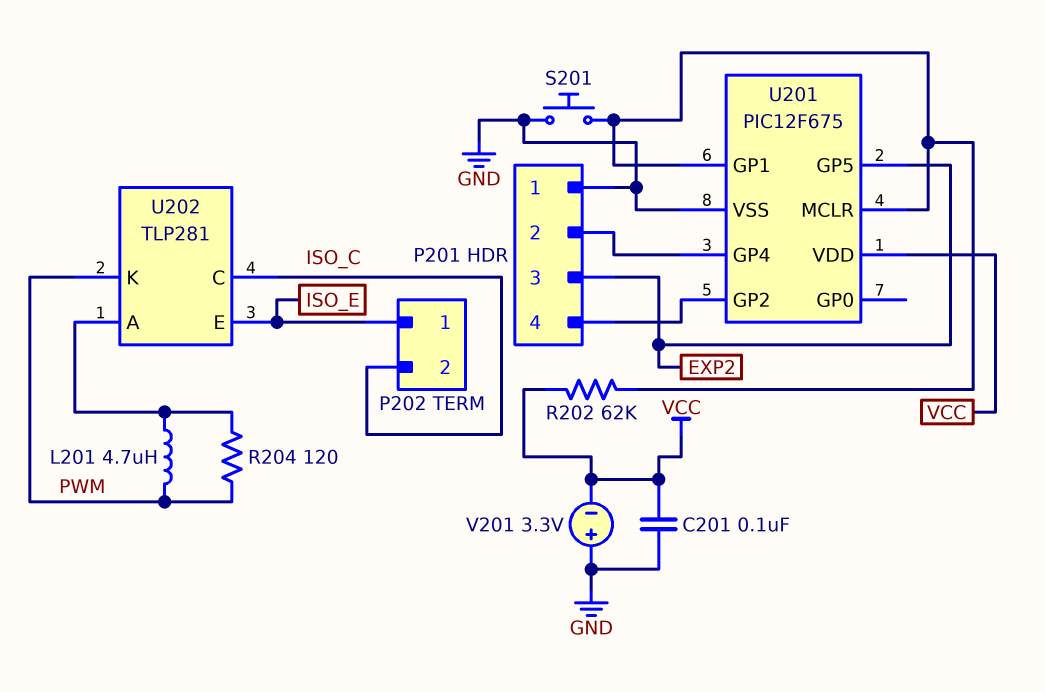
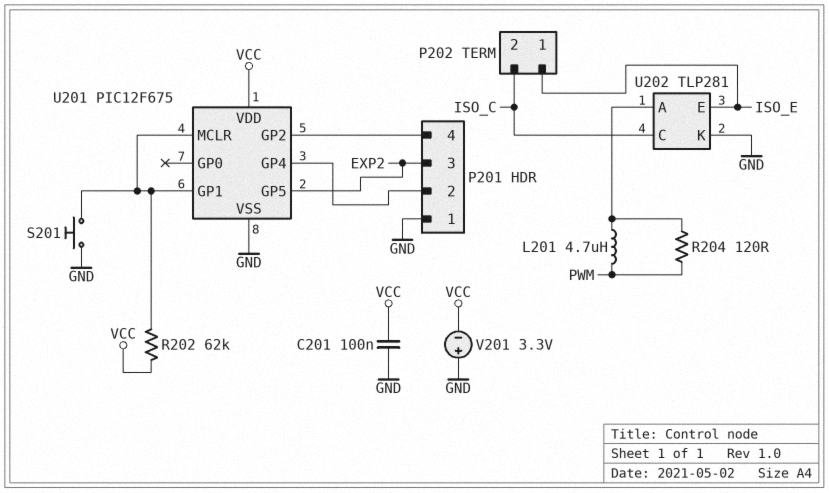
U202 pin K: PWM -> GND

